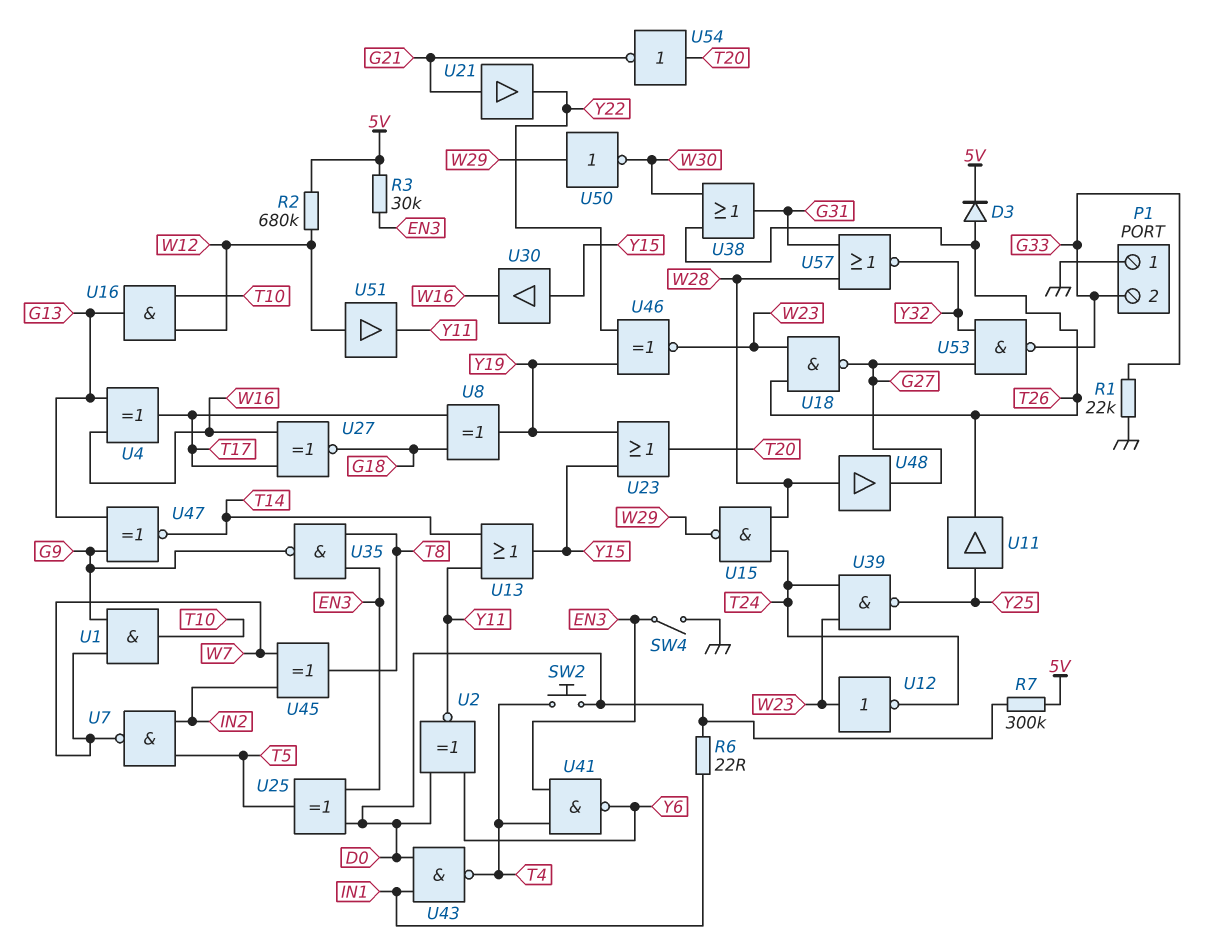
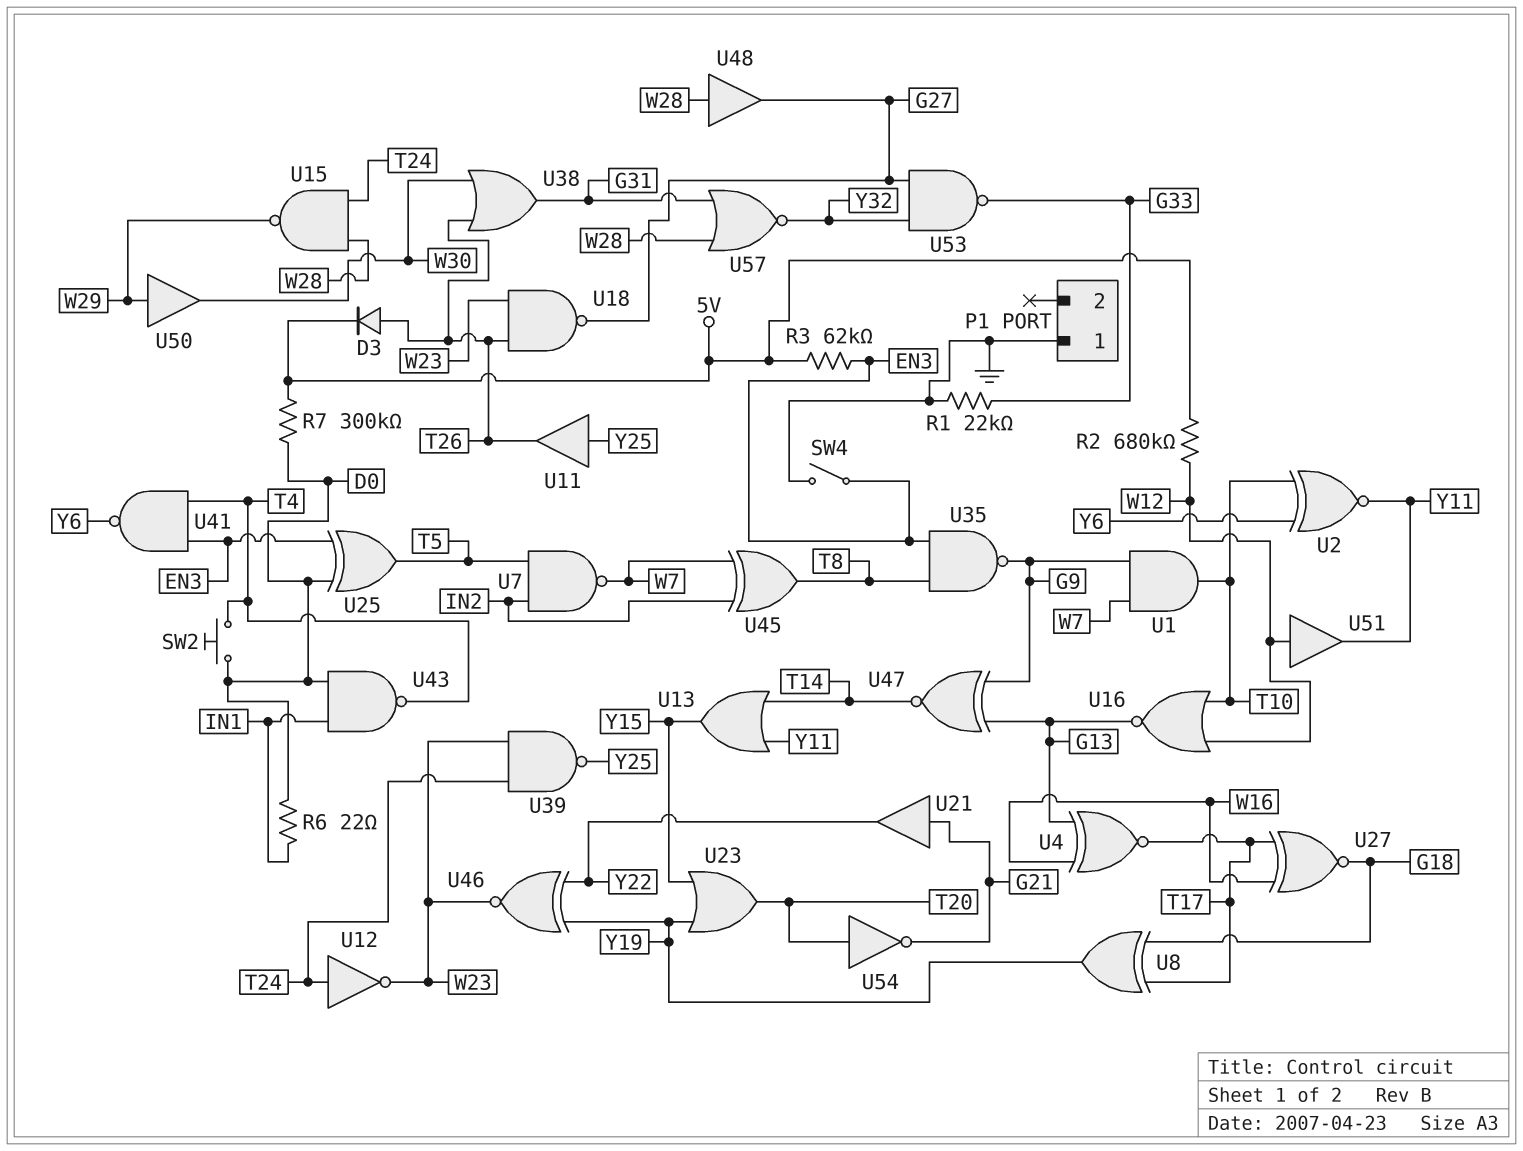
P1 pin 2: G33 -> none
R3: 30k (5V, EN3) -> 62k (5V, EN3)
U2: XNOR (in D0, in Y6, out Y11) -> XNOR (in T10, in Y6, out Y11)
U4: XOR (in G13, in W16, out T17) -> XNOR (in G13, in W16, out T17)
U12: NOT (in W23, out T24) -> NOT (in T24, out W23)
U16: AND (in T10, in W12, out G13) -> NOR (in T10, in W12, out G13)
U30: buffer (in Y15, out W16) -> none
U50: NOT (in W29, out W30) -> buffer (in W29, out W30)

